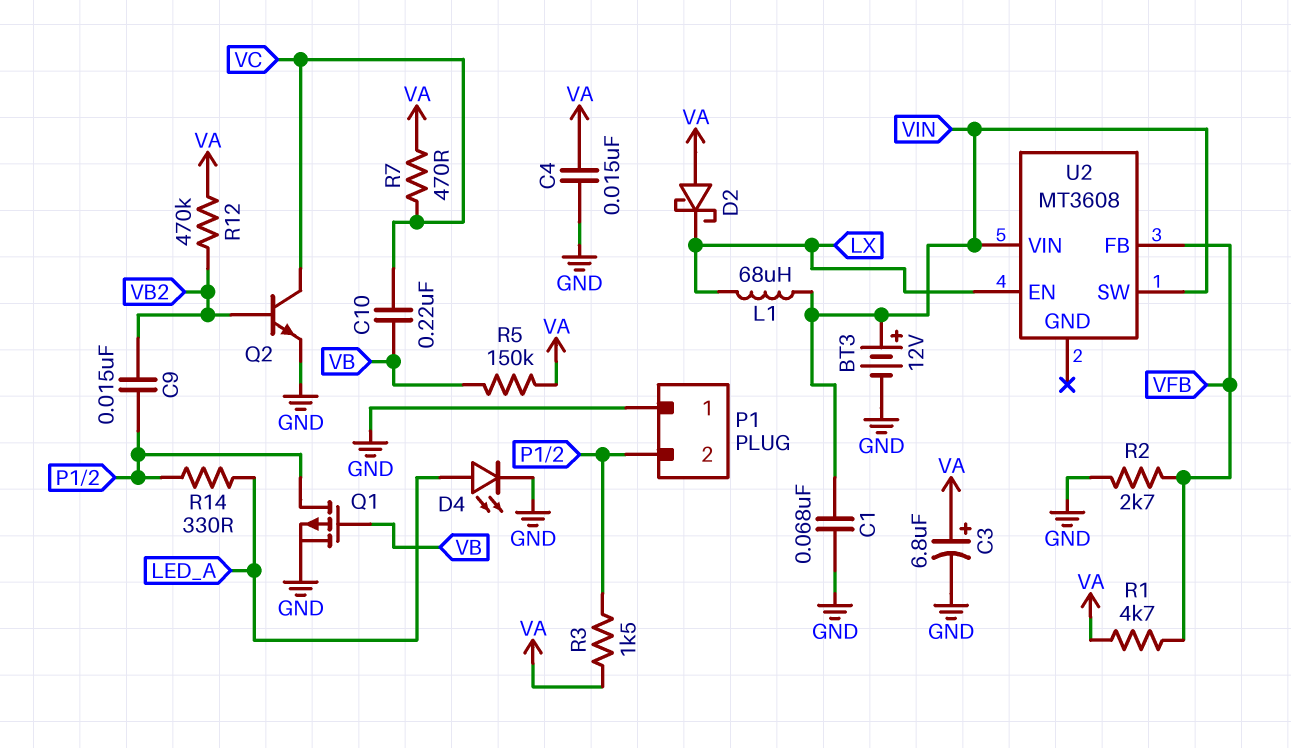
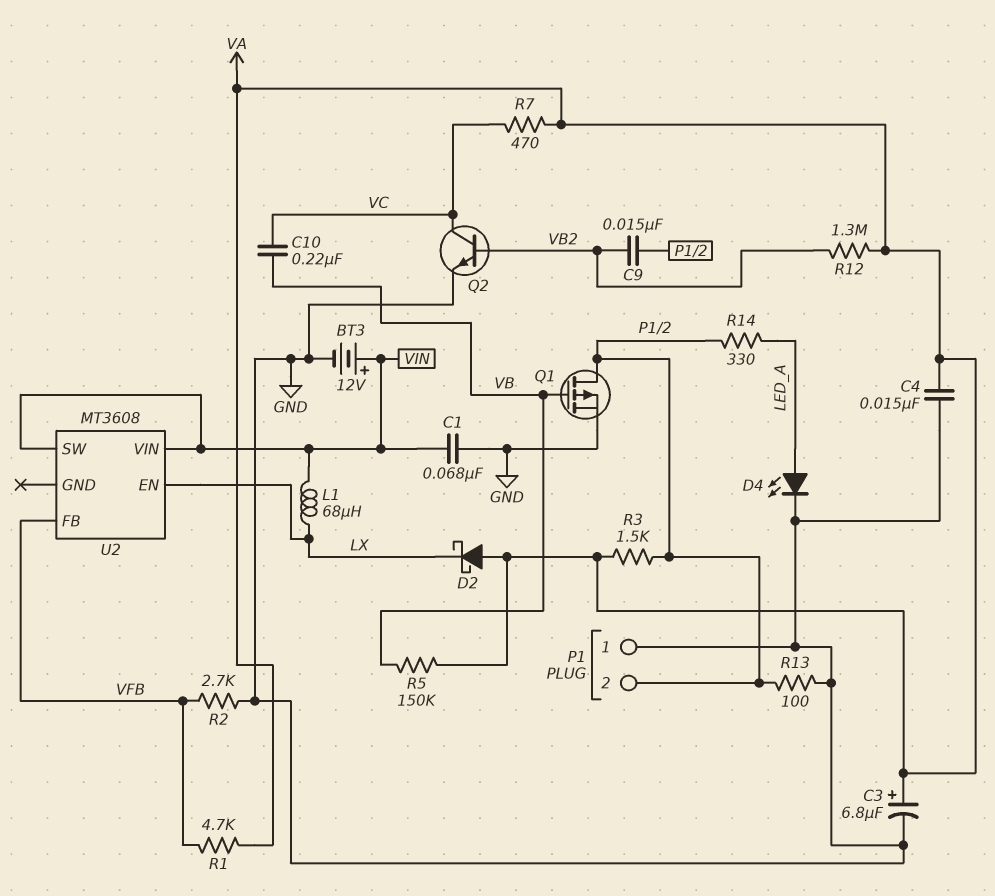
R12: 470k (VA, VB2) -> 1.3M (VA, VB2)
R13: none -> 100 (GND, P1/2)

